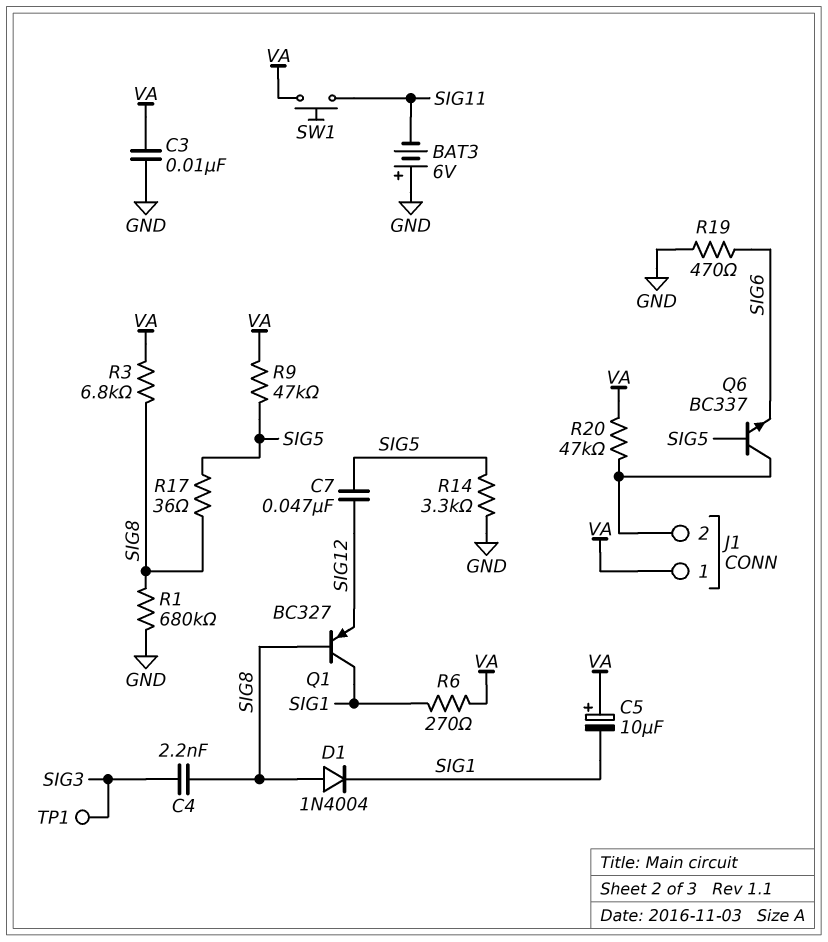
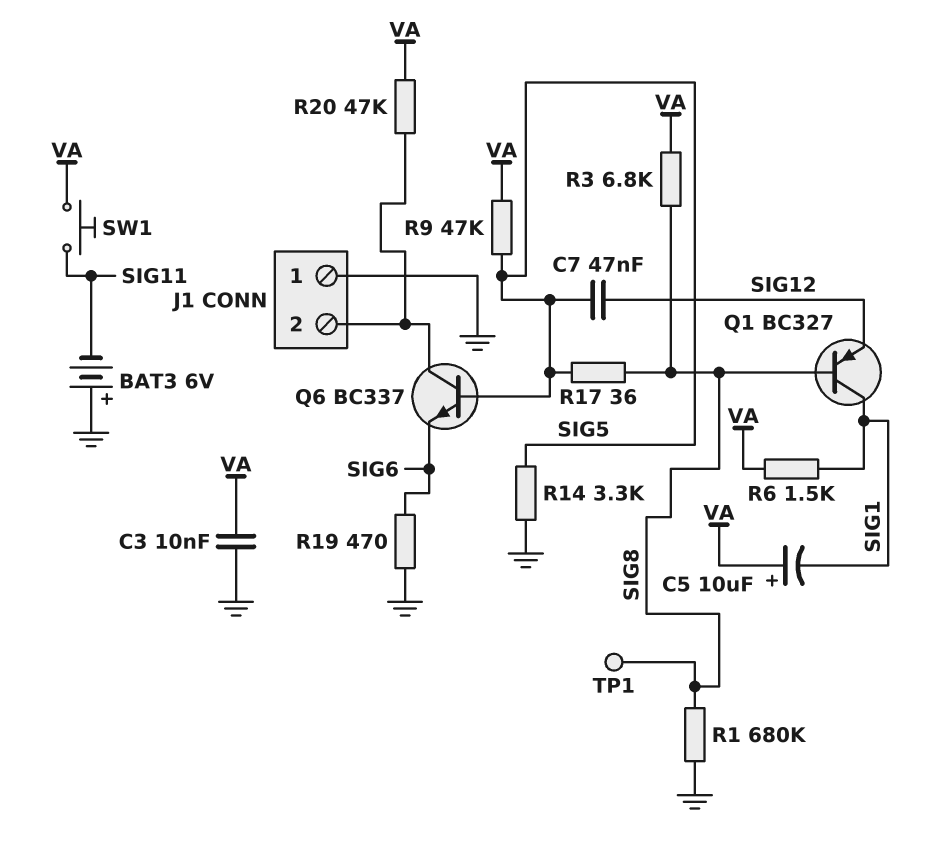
C4: 2.2nF (SIG3, SIG8) -> none
D1: diode 1N4004 (A SIG8, K SIG1) -> none
J1 pin 1: VA -> GND
R6: 270 (SIG1, VA) -> 1.5k (SIG1, VA)
TP1: test point (SIG3) -> test point (SIG8)

